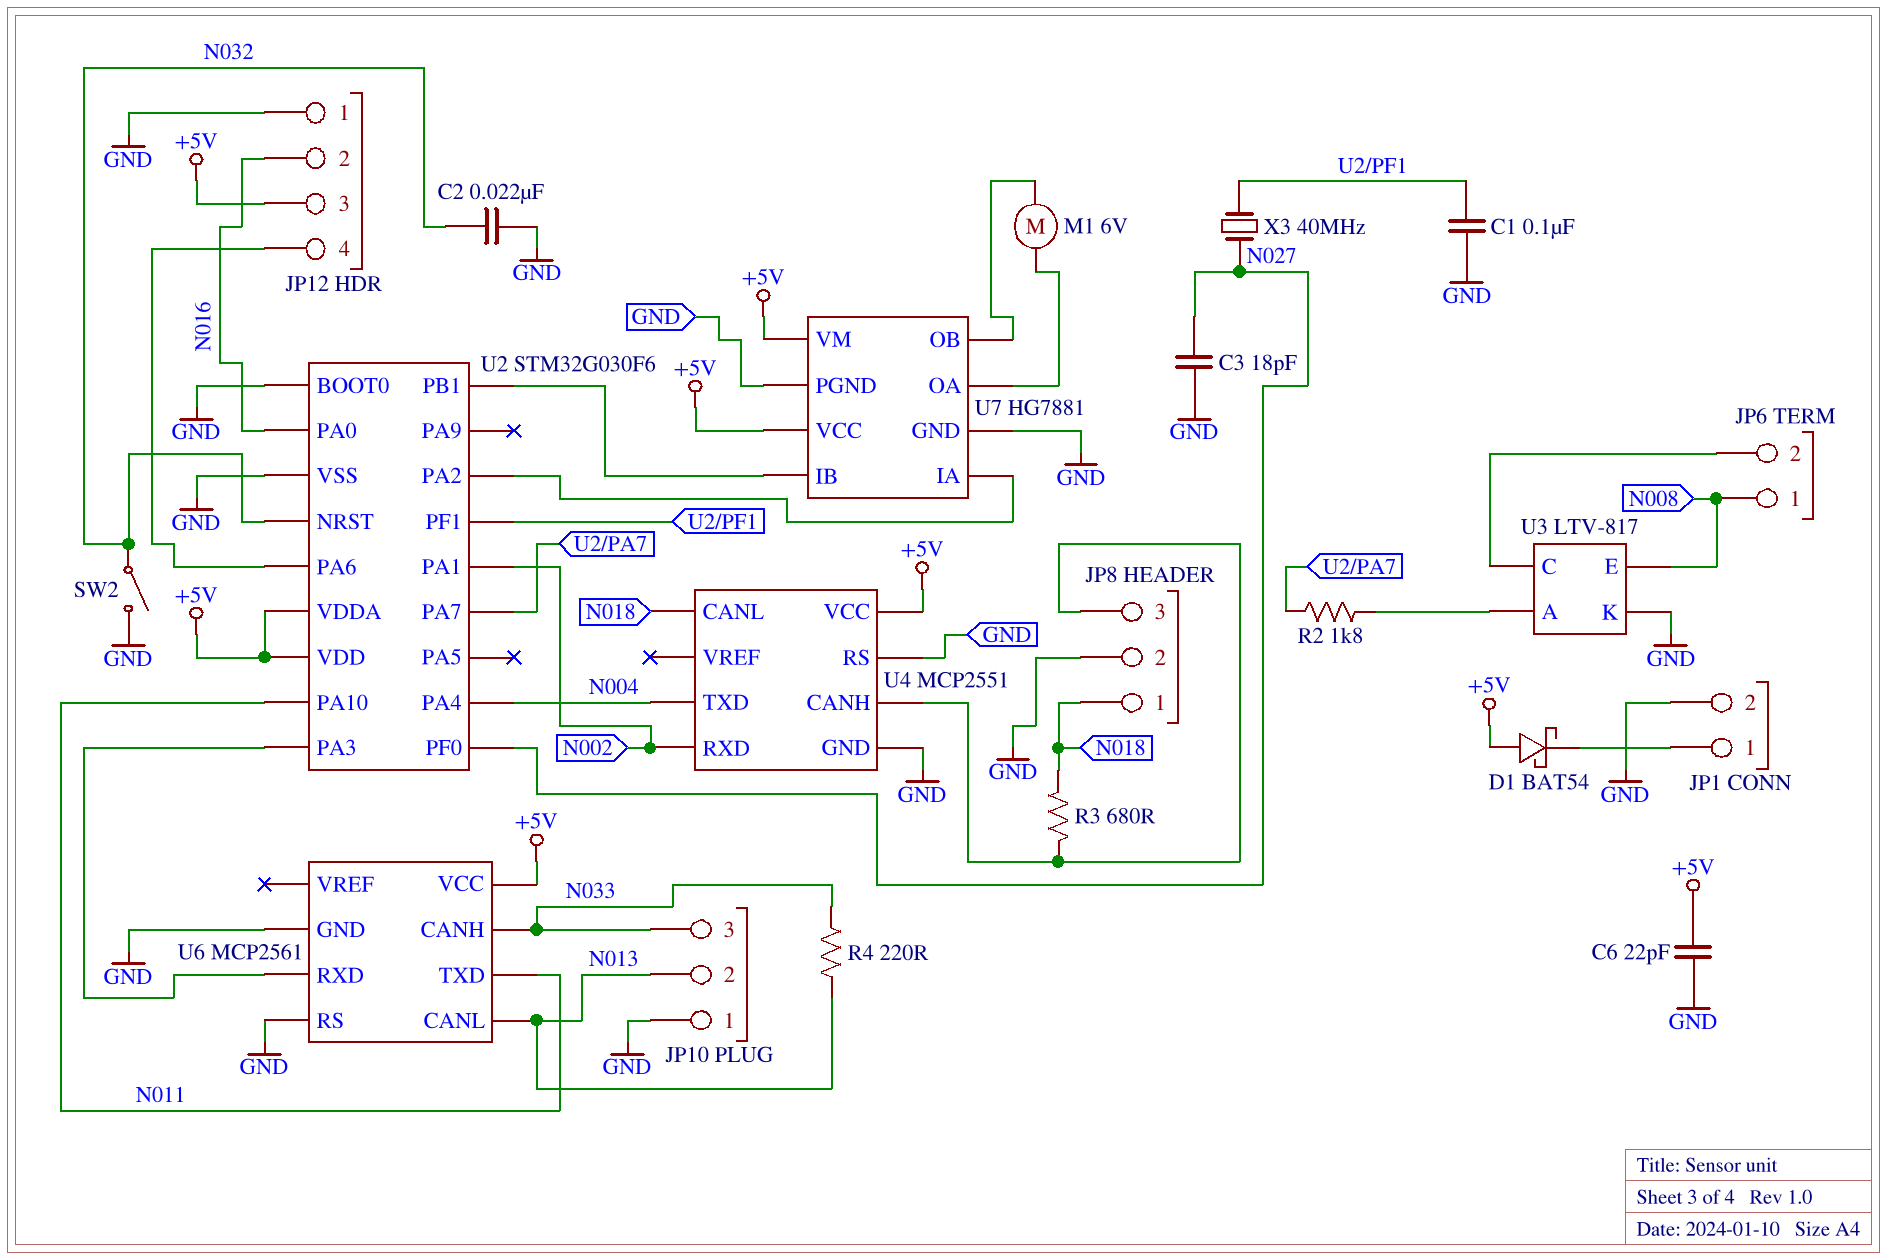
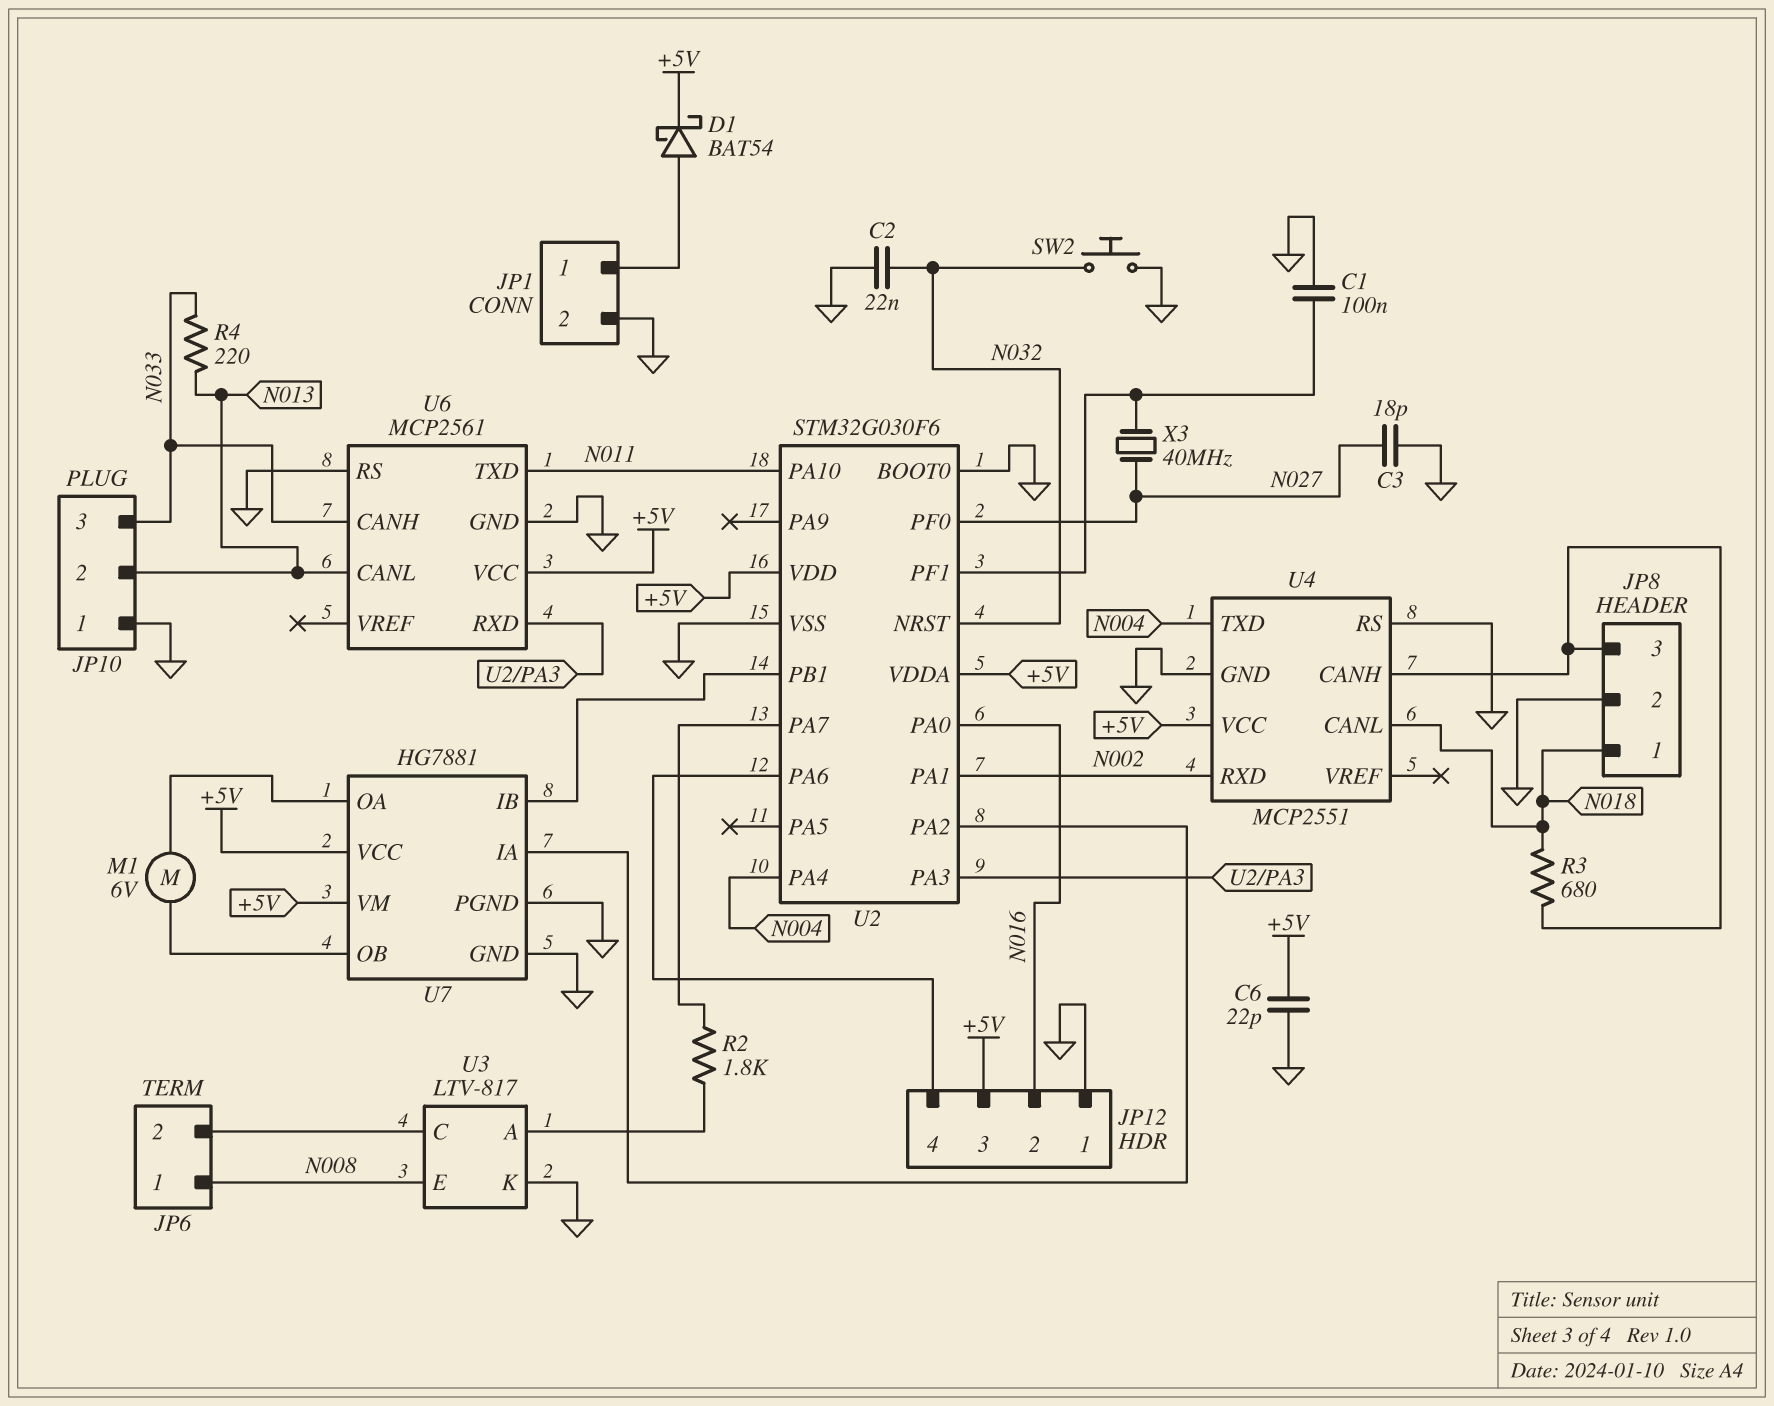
D1: schottky BAT54 (A +5V, K JP1/1) -> schottky BAT54 (A JP1/1, K +5V)
SW2: switch (GND, N032) -> button (GND, N032)

